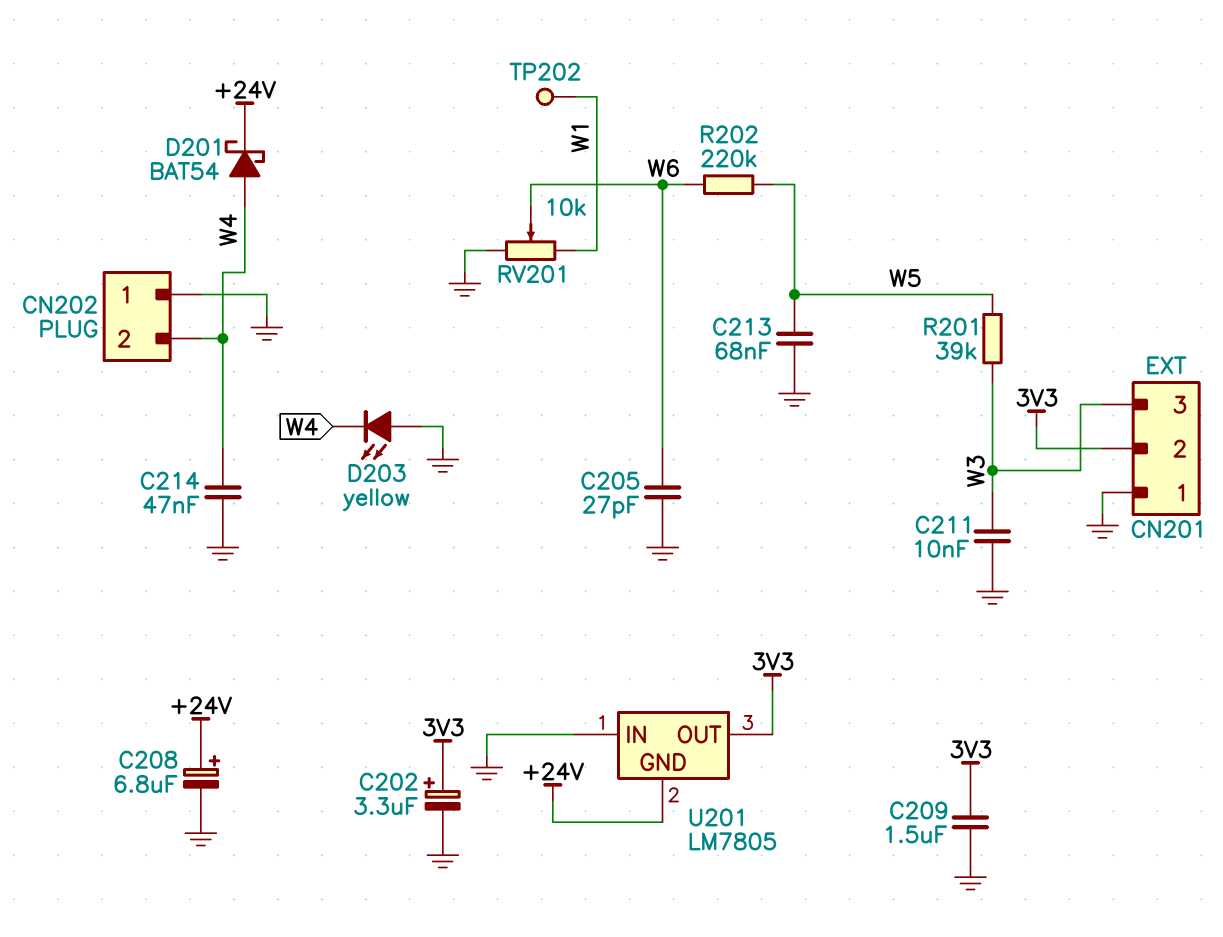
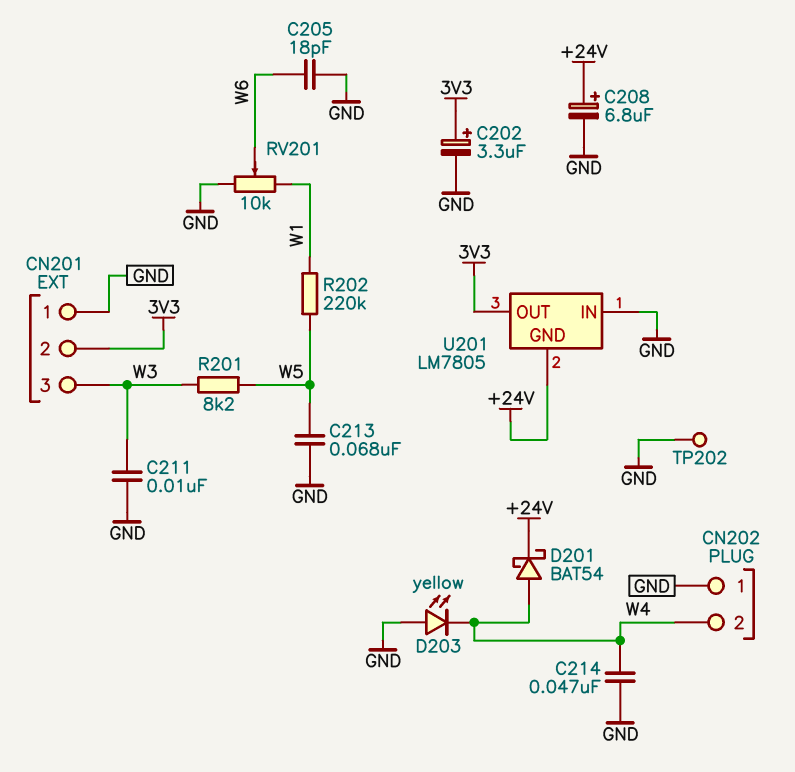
C205: 27pF (GND, W6) -> 18pF (GND, W6)
C209: 1.5uF (3V3, GND) -> none
R201: 39k (W3, W5) -> 8.2k (W3, W5)
R202: 220k (W5, W6) -> 220k (W1, W5)
TP202: test point (W1) -> test point (GND)

